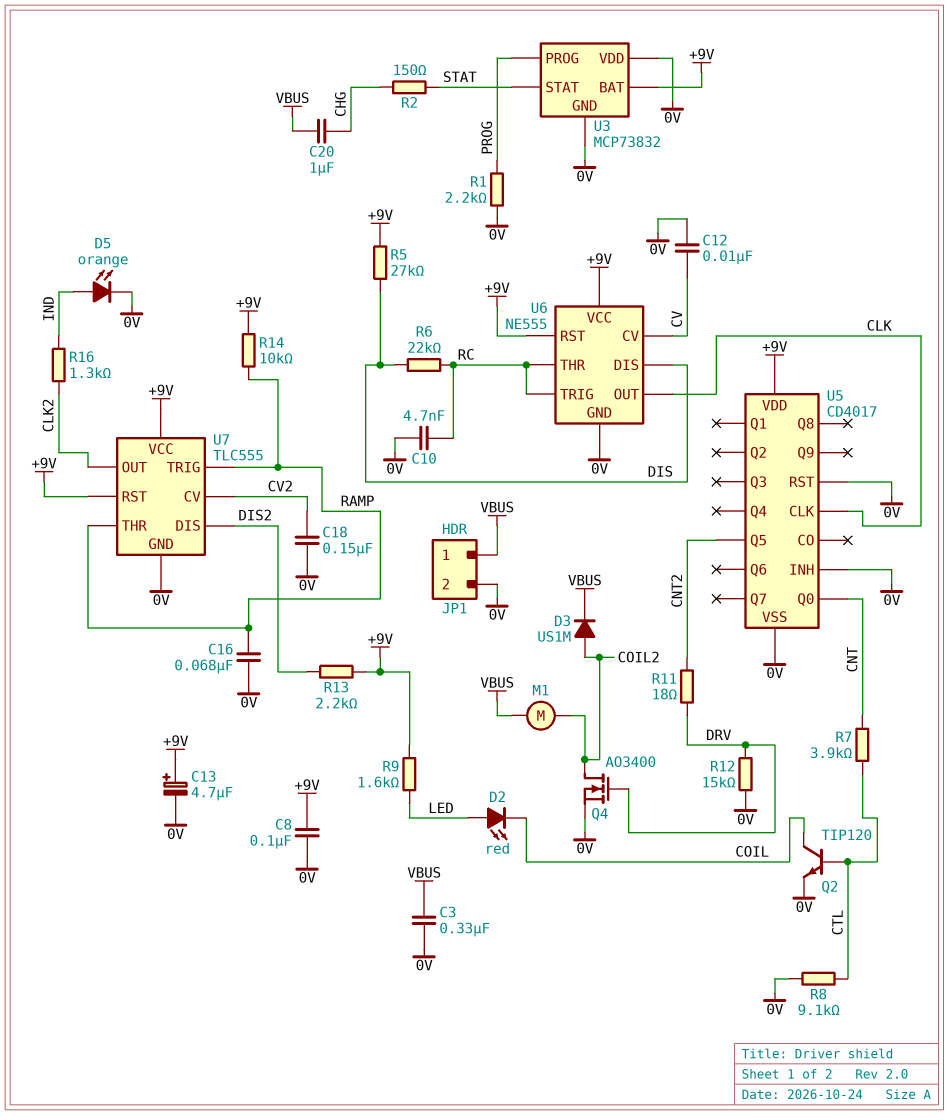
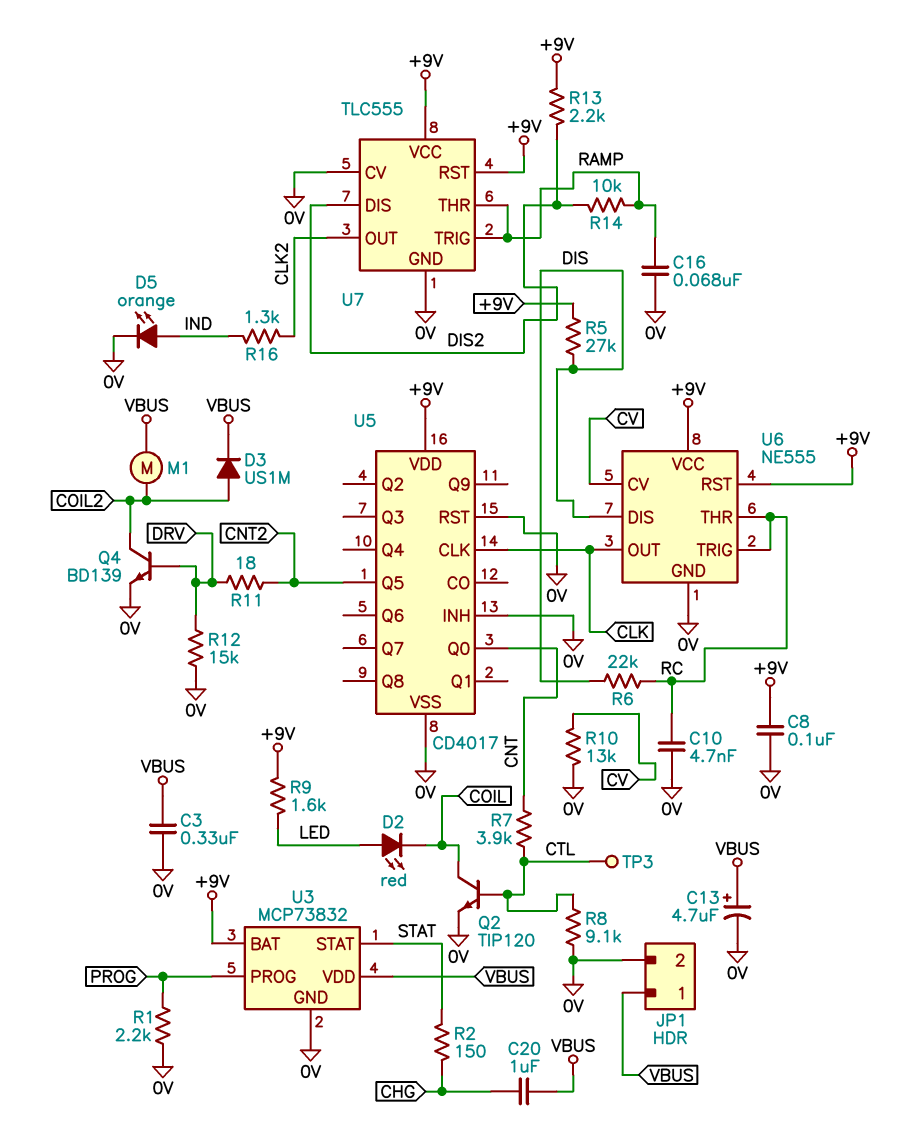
C12: 10nF (0V, CV) -> none
C13: 4.7uF (plus +9V, minus 0V) -> 4.7uF (plus VBUS, minus 0V)
C18: 150nF (0V, CV2) -> none
Q4: NMOS AO3400 (G DRV, D COIL2, S 0V) -> NPN BD139 (B DRV, C COIL2, E 0V)
R10: none -> 13k (0V, CV)
R14: 10k (+9V, RAMP) -> 10k (DIS2, RAMP)
TP3: none -> test point (CTL)
U3 pin VDD: 0V -> VBUS
U7 pin CV: CV2 -> 0V

